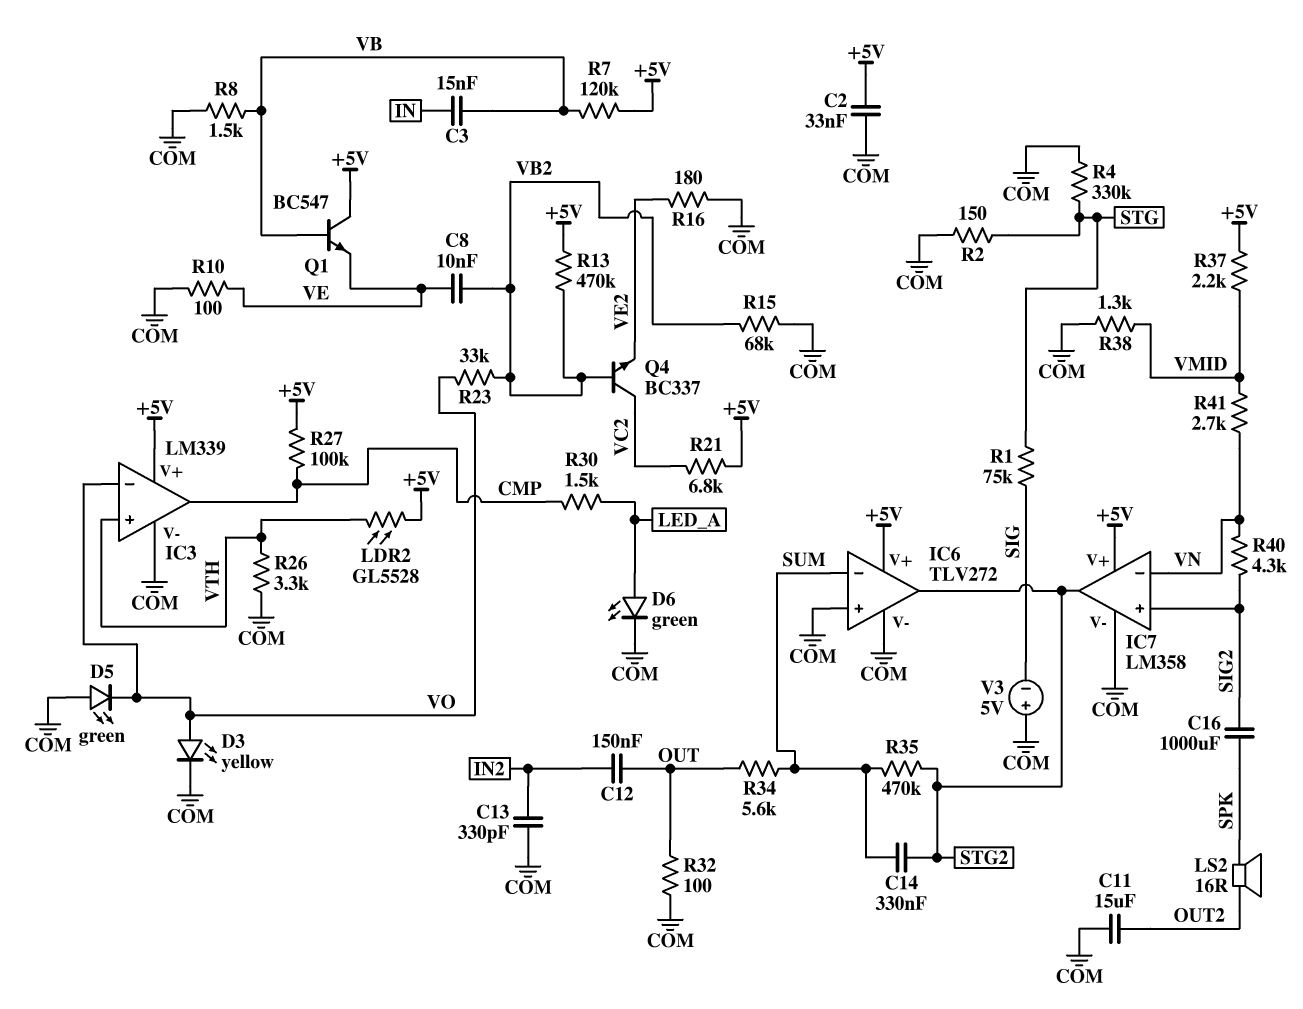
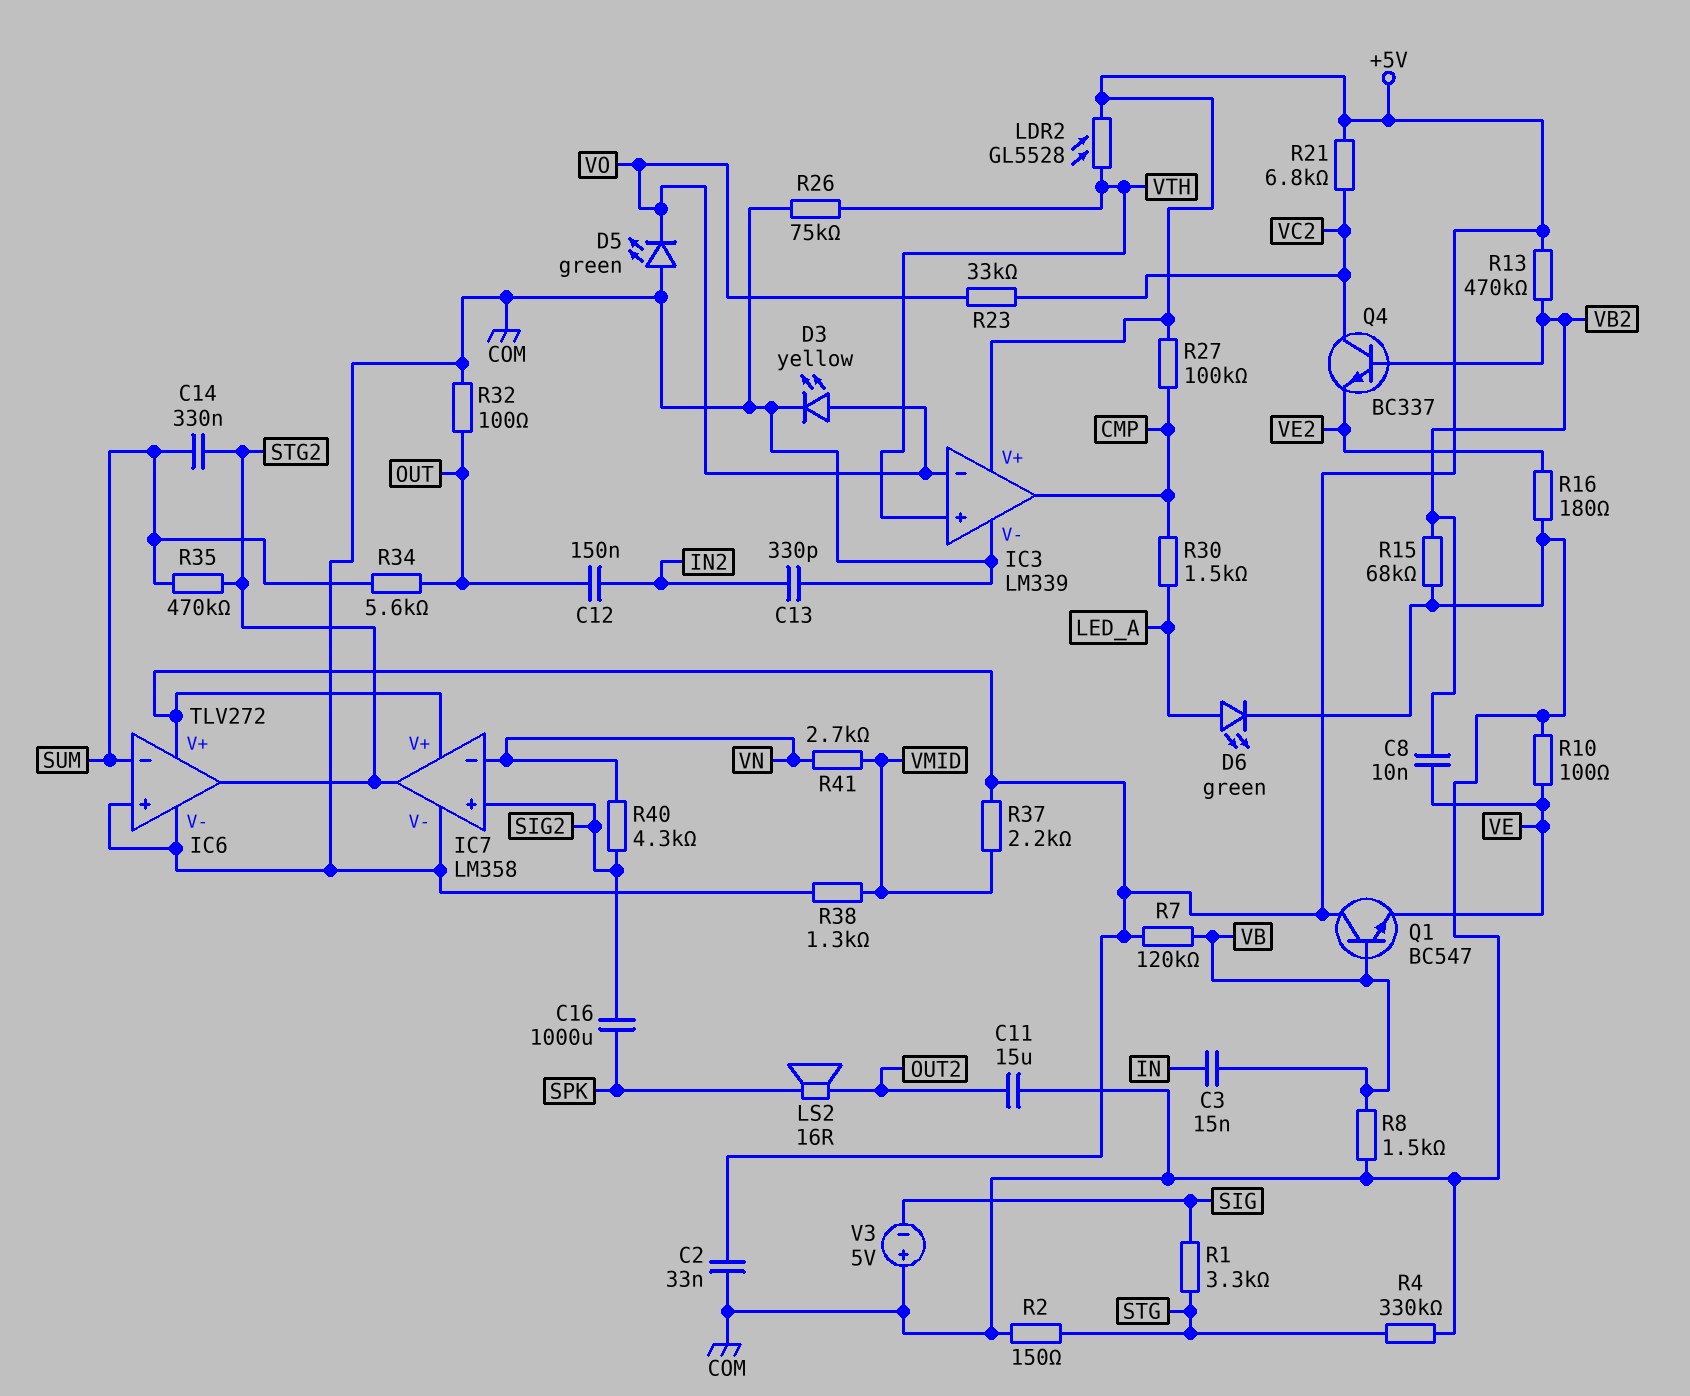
R1: 75k (SIG, STG) -> 3.3k (SIG, STG)
R23: 33k (VB2, VO) -> 33k (VC2, VO)
R26: 3.3k (COM, VTH) -> 75k (COM, VTH)

